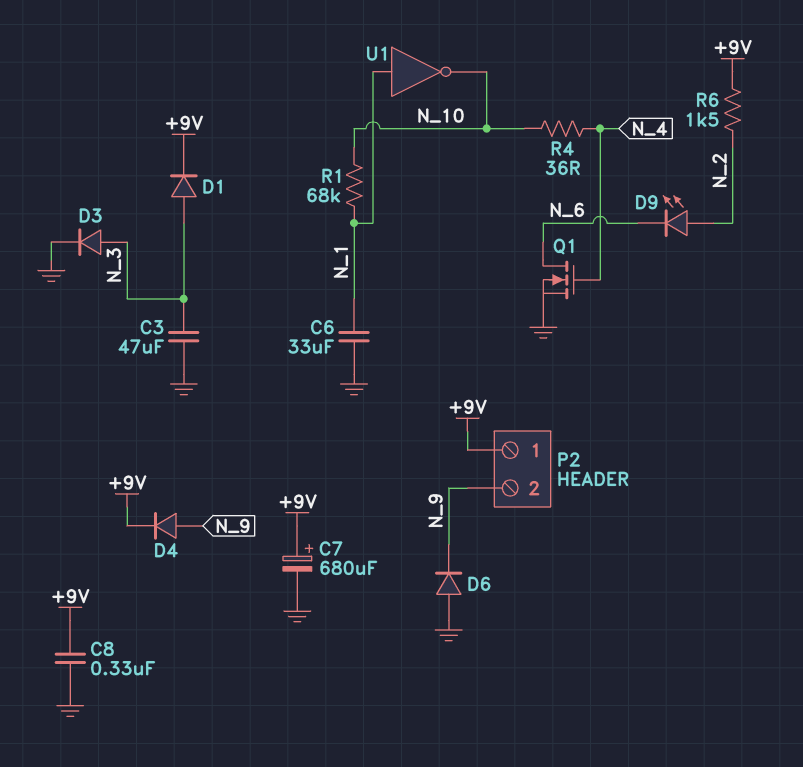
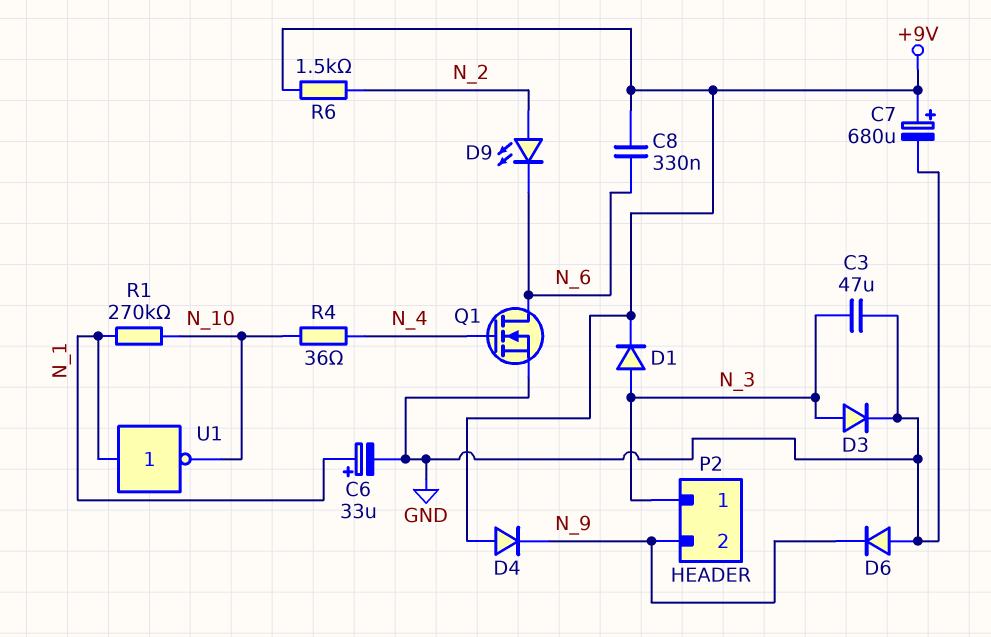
C6: 33uF (GND, N_1) -> 33uF (plus N_1, minus GND)
C8: 330nF (+9V, GND) -> 330nF (+9V, N_6)
D4: diode (A N_9, K +9V) -> diode (A +9V, K N_9)
P2 pin 1: +9V -> N_3
R1: 68k (N_1, N_10) -> 270k (N_1, N_10)

